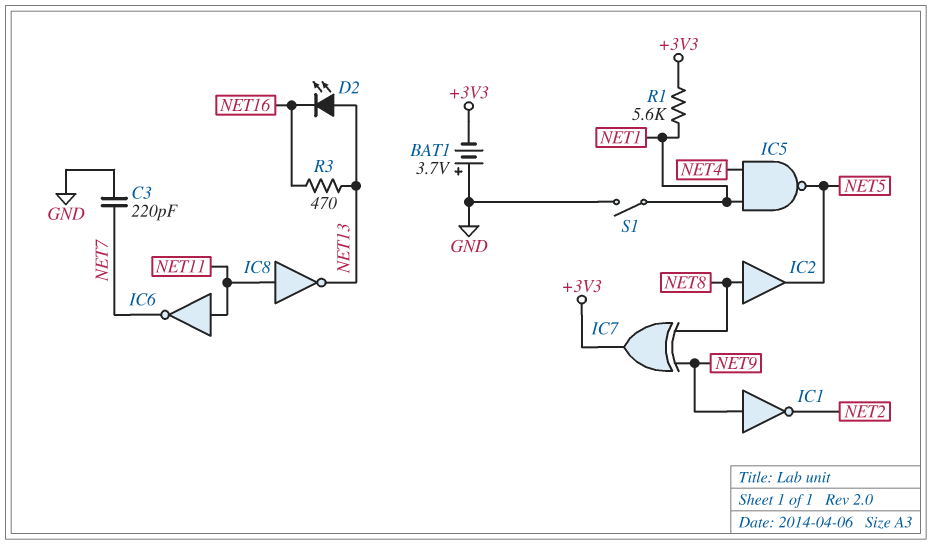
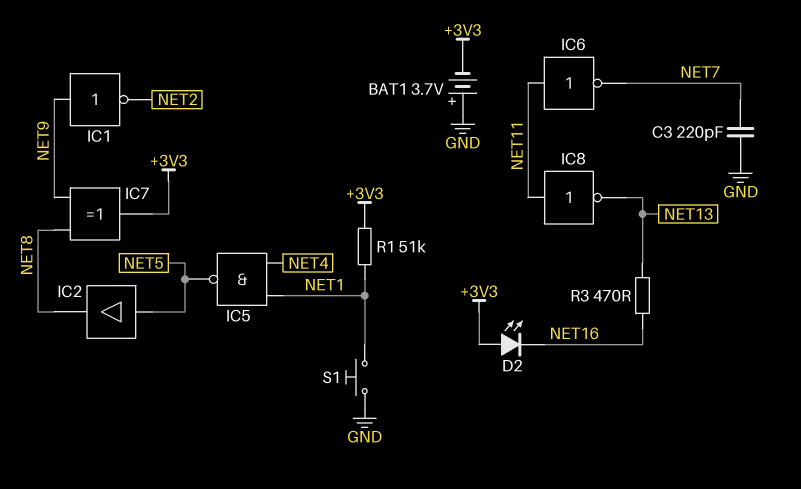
D2: LED (A NET13, K NET16) -> LED (A +3V3, K NET16)
IC2: buffer (in NET8, out NET5) -> buffer (in NET5, out NET8)
R1: 5.6k (+3V3, NET1) -> 51k (+3V3, NET1)
S1: switch (GND, NET1) -> button (GND, NET1)

